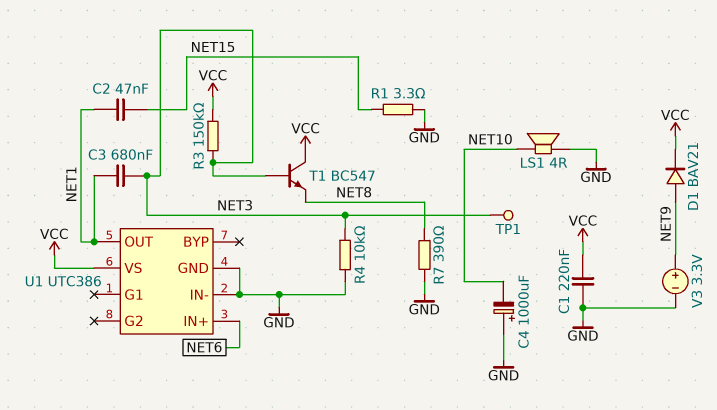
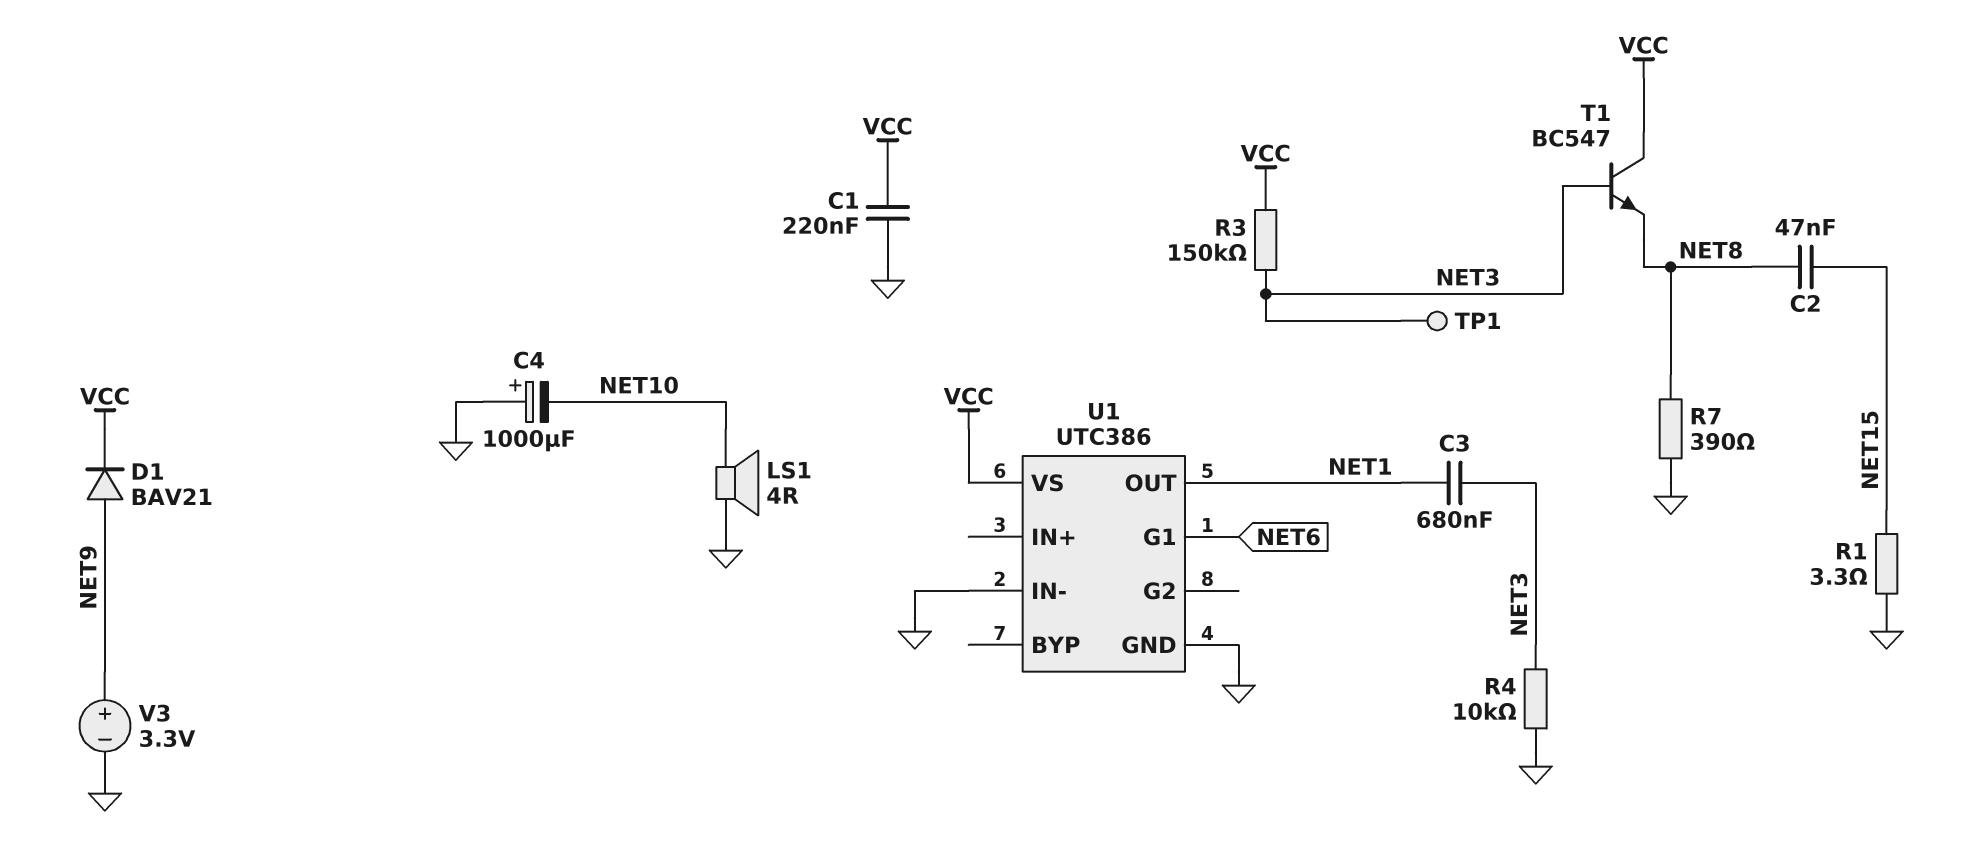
C2: 47nF (NET1, NET15) -> 47nF (NET8, NET15)
U1 pin G1: none -> NET6
U1 pin IN+: NET6 -> none

